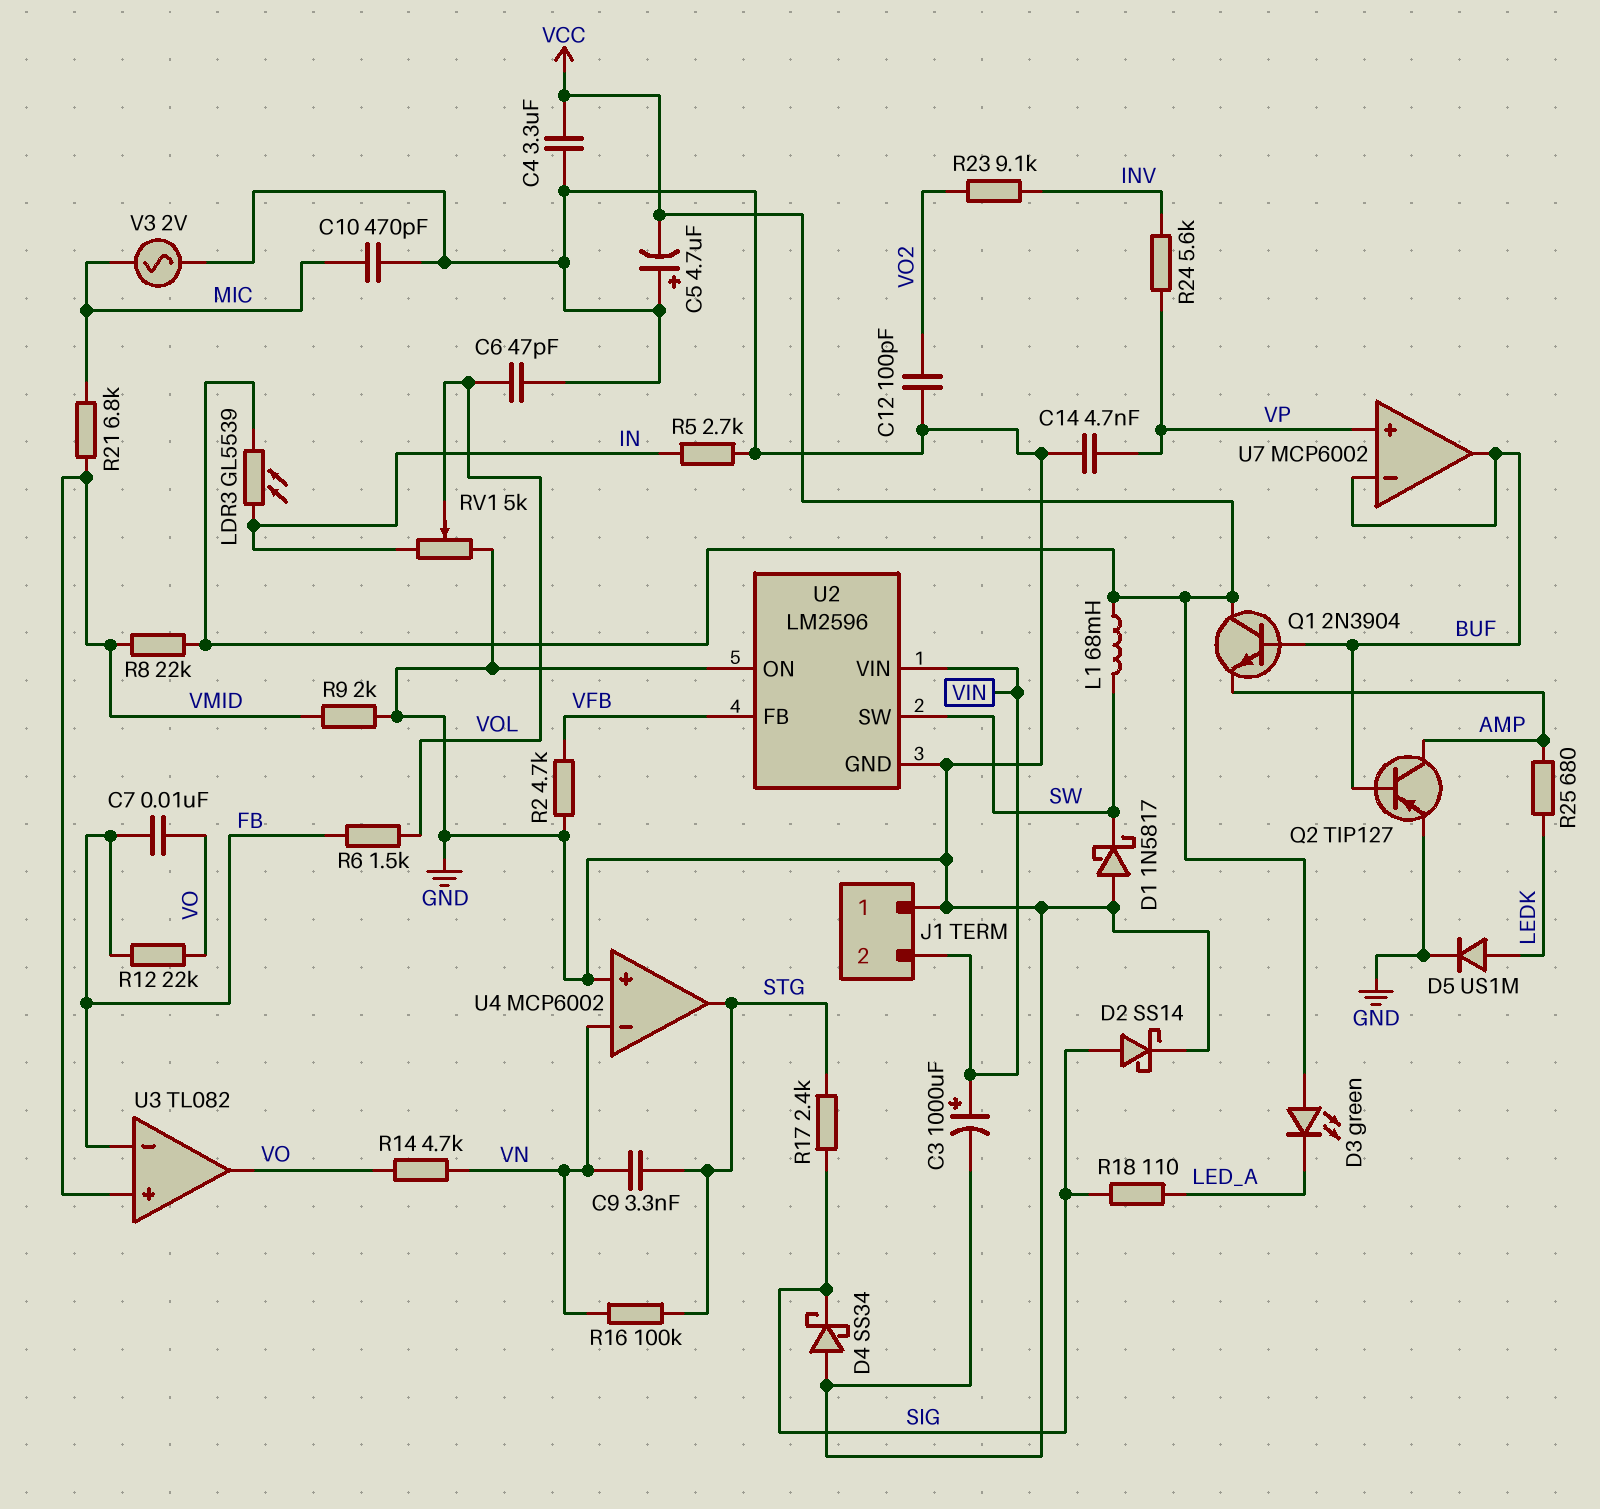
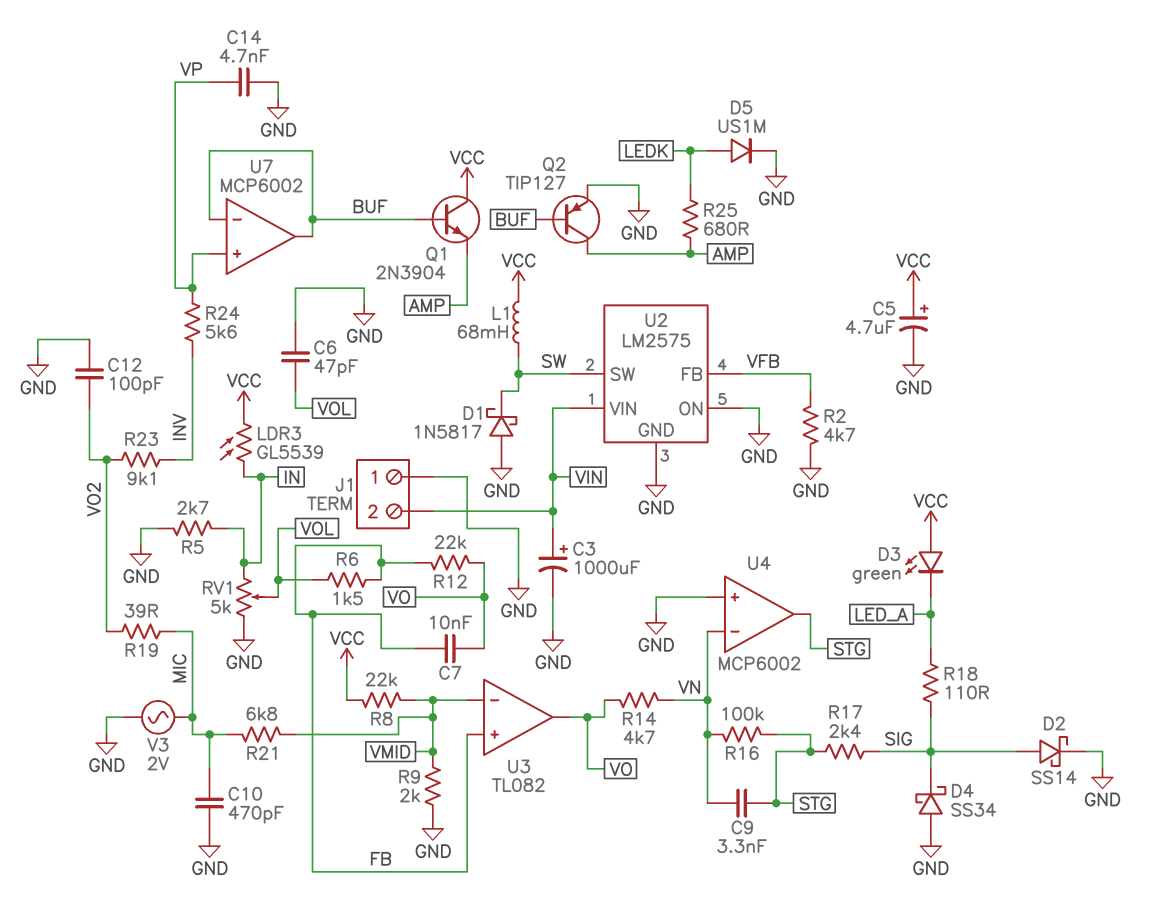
C4: 3.3uF (GND, VCC) -> none
C5: 4.7uF (plus GND, minus VCC) -> 4.7uF (plus VCC, minus GND)
R19: none -> 39 (MIC, VO2)
U2: LM2596 -> LM2575
U3 pin in+: VMID -> FB
U3 pin in-: FB -> VMID

